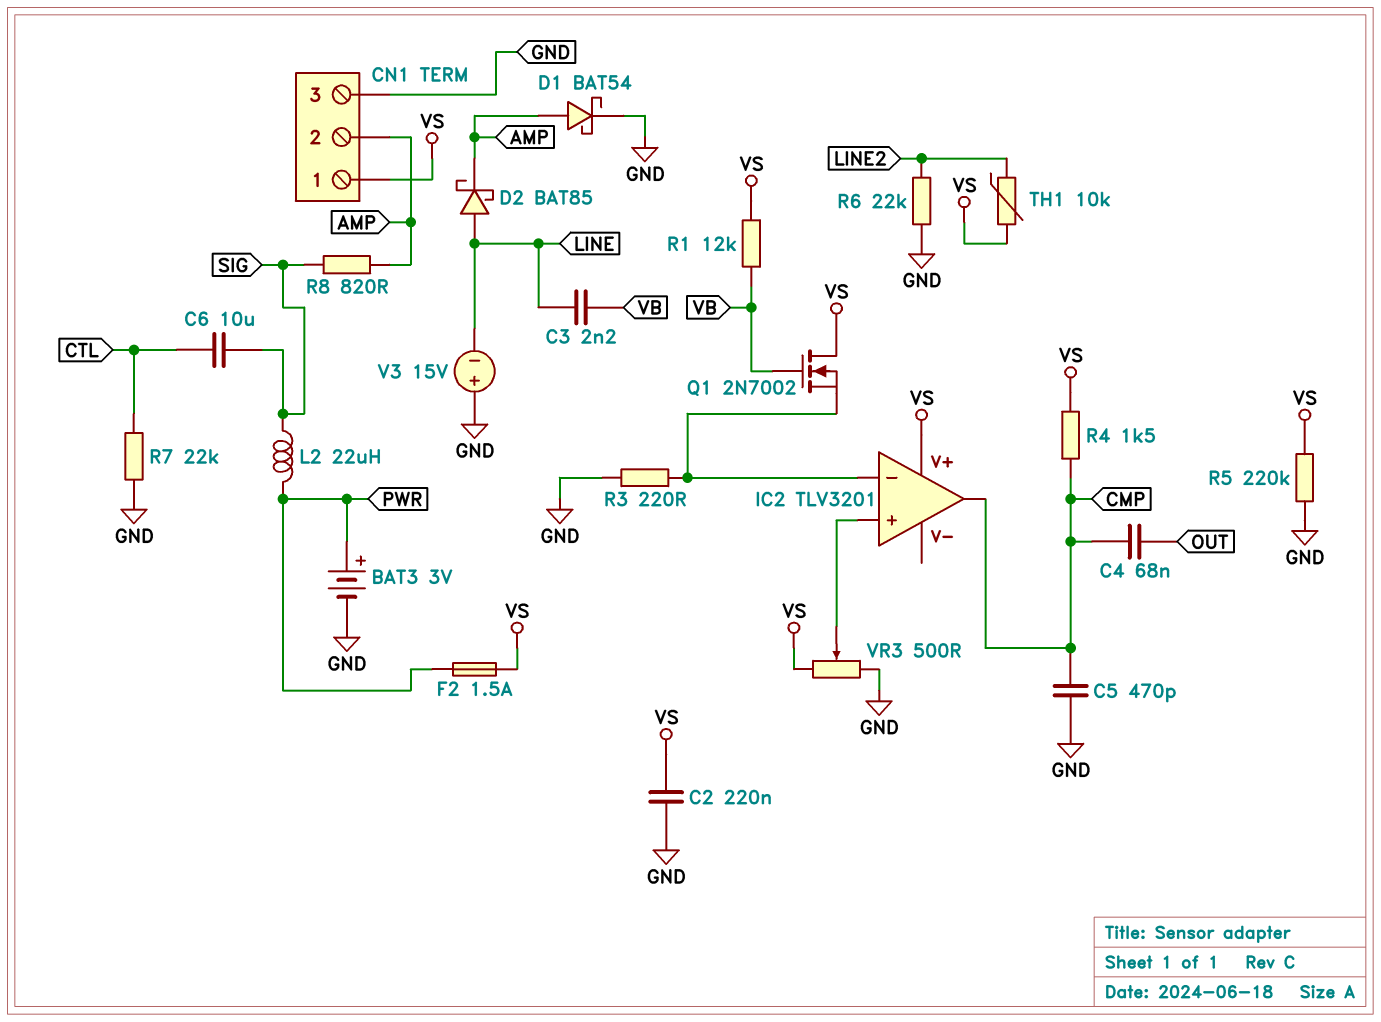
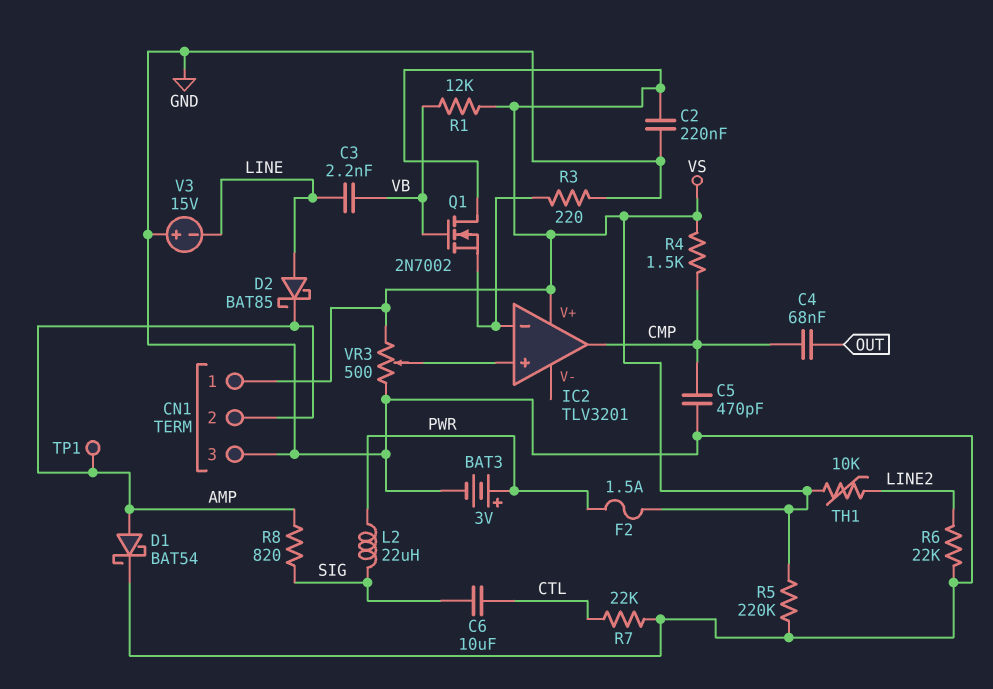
TP1: none -> test point (AMP)

